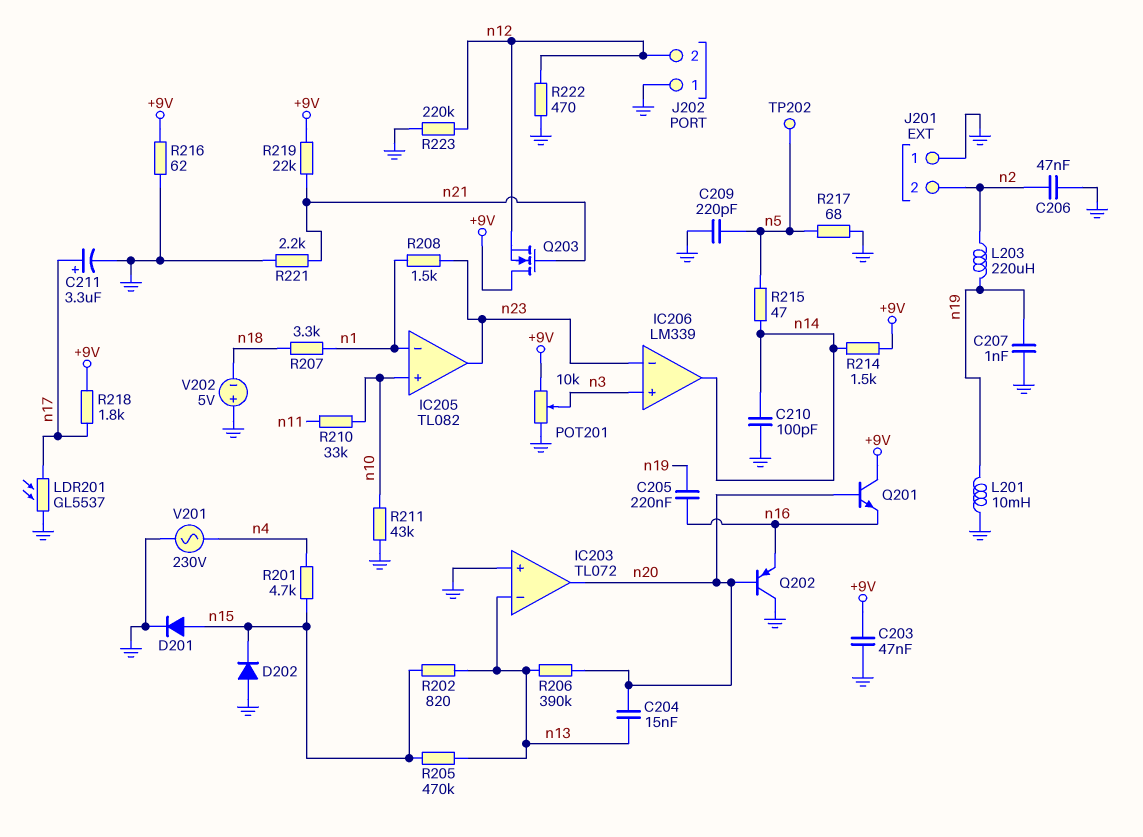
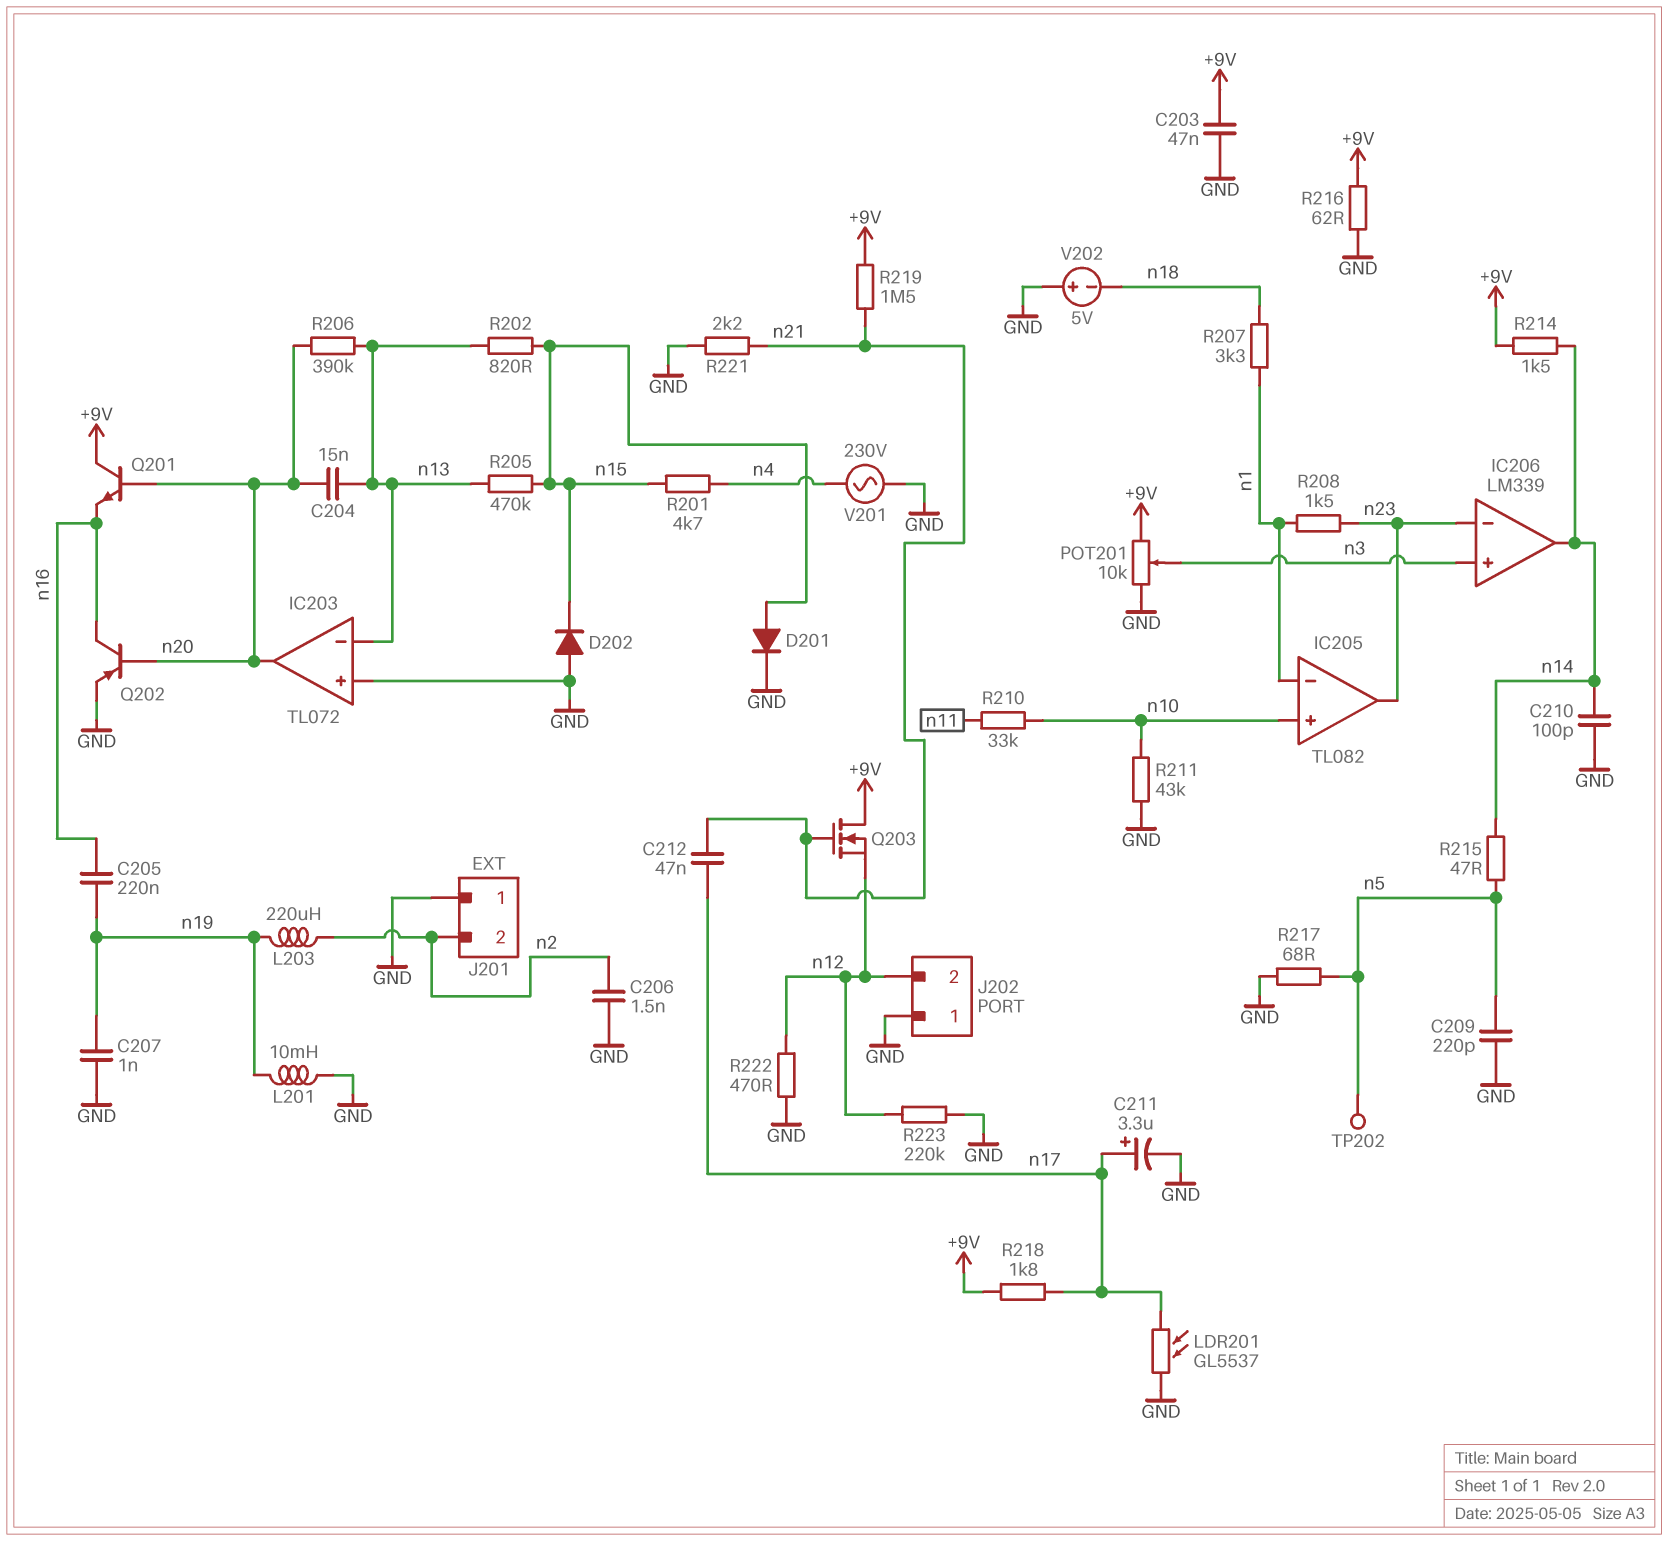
C206: 47nF (GND, n2) -> 1.5nF (GND, n2)
C212: none -> 47nF (n17, n21)
Q202: PNP (B n20, C GND, E n16) -> PNP (B n20, C n16, E GND)
R219: 22k (+9V, n21) -> 1.5M (+9V, n21)

